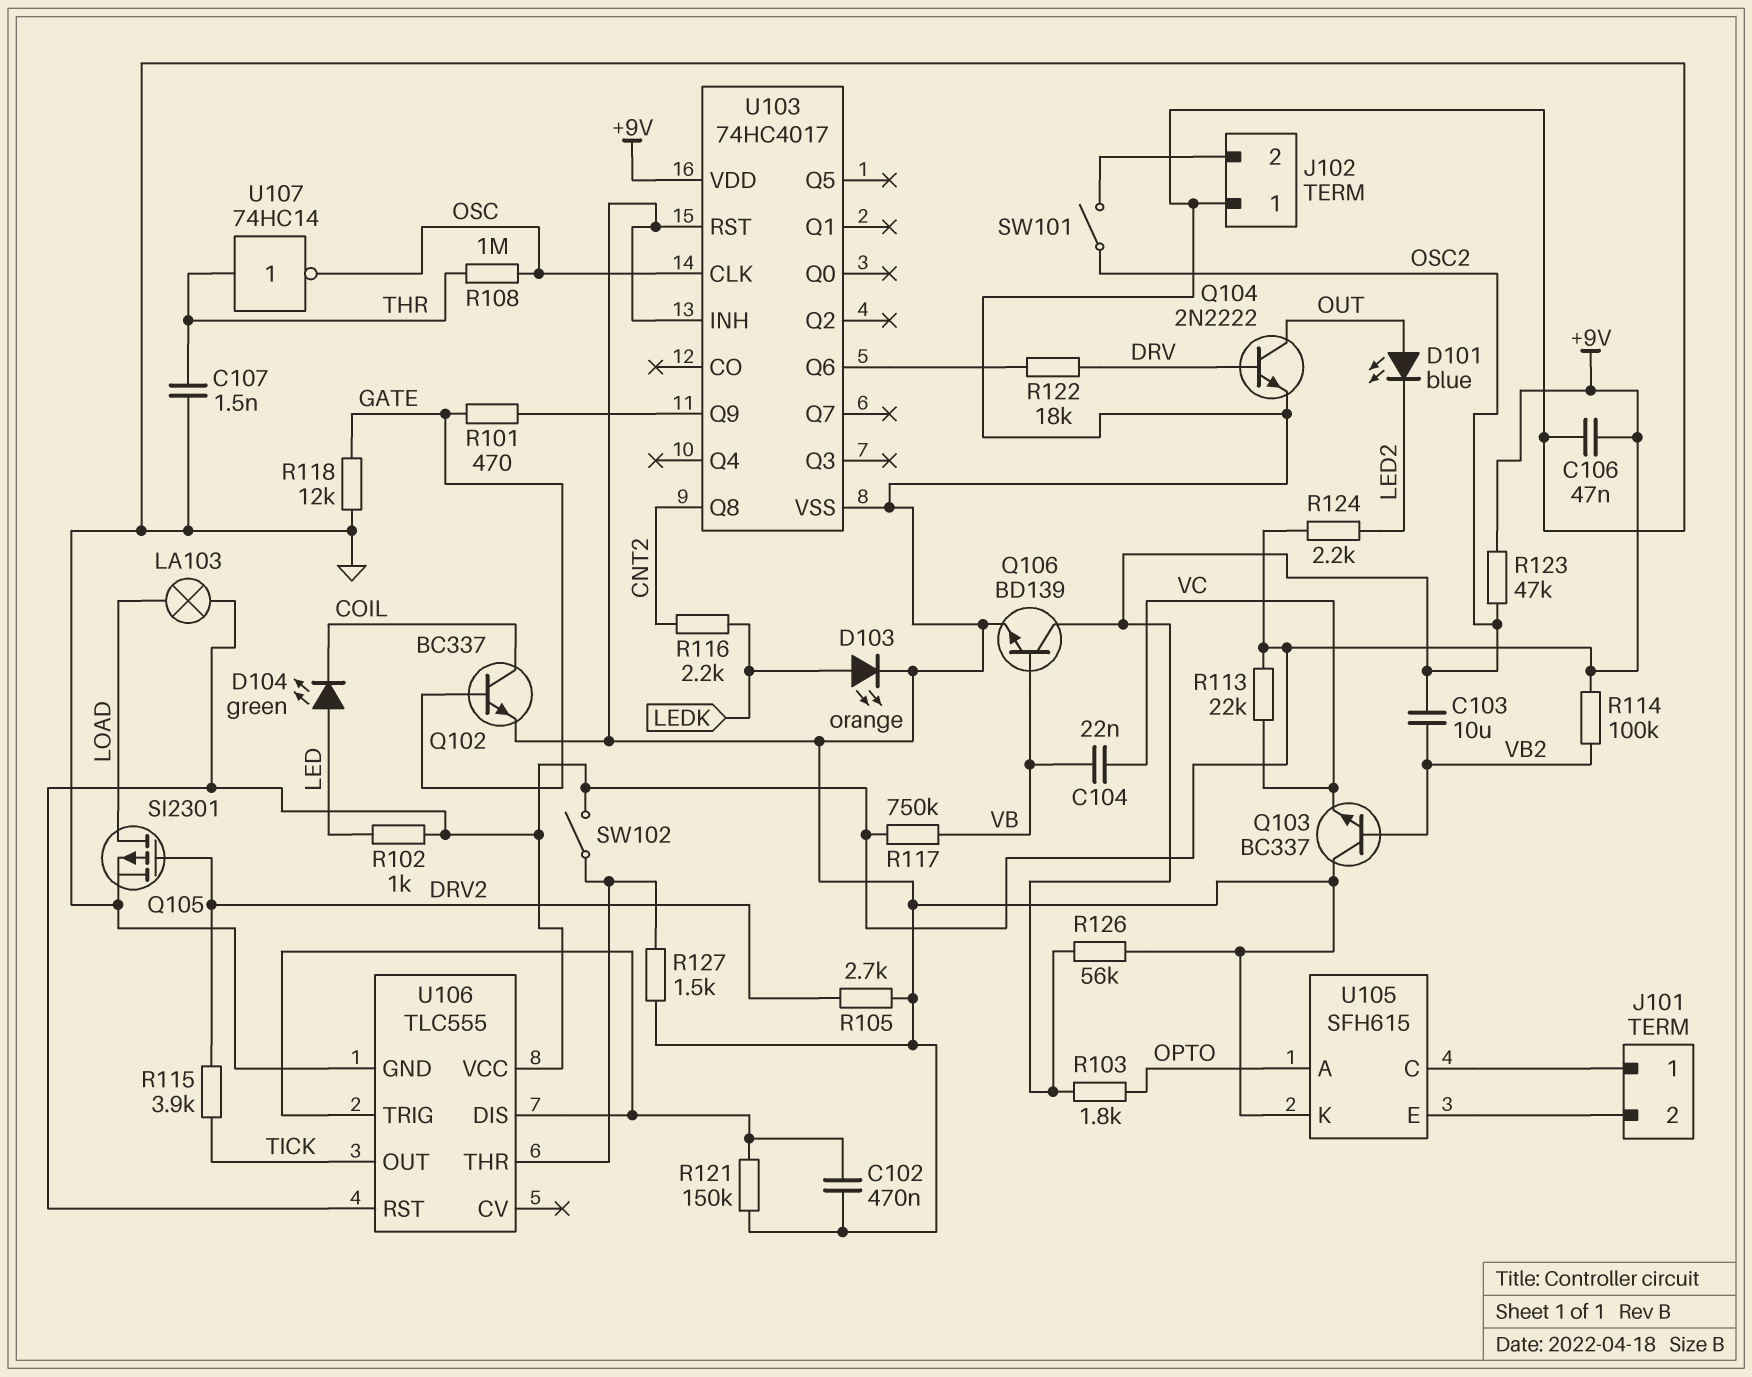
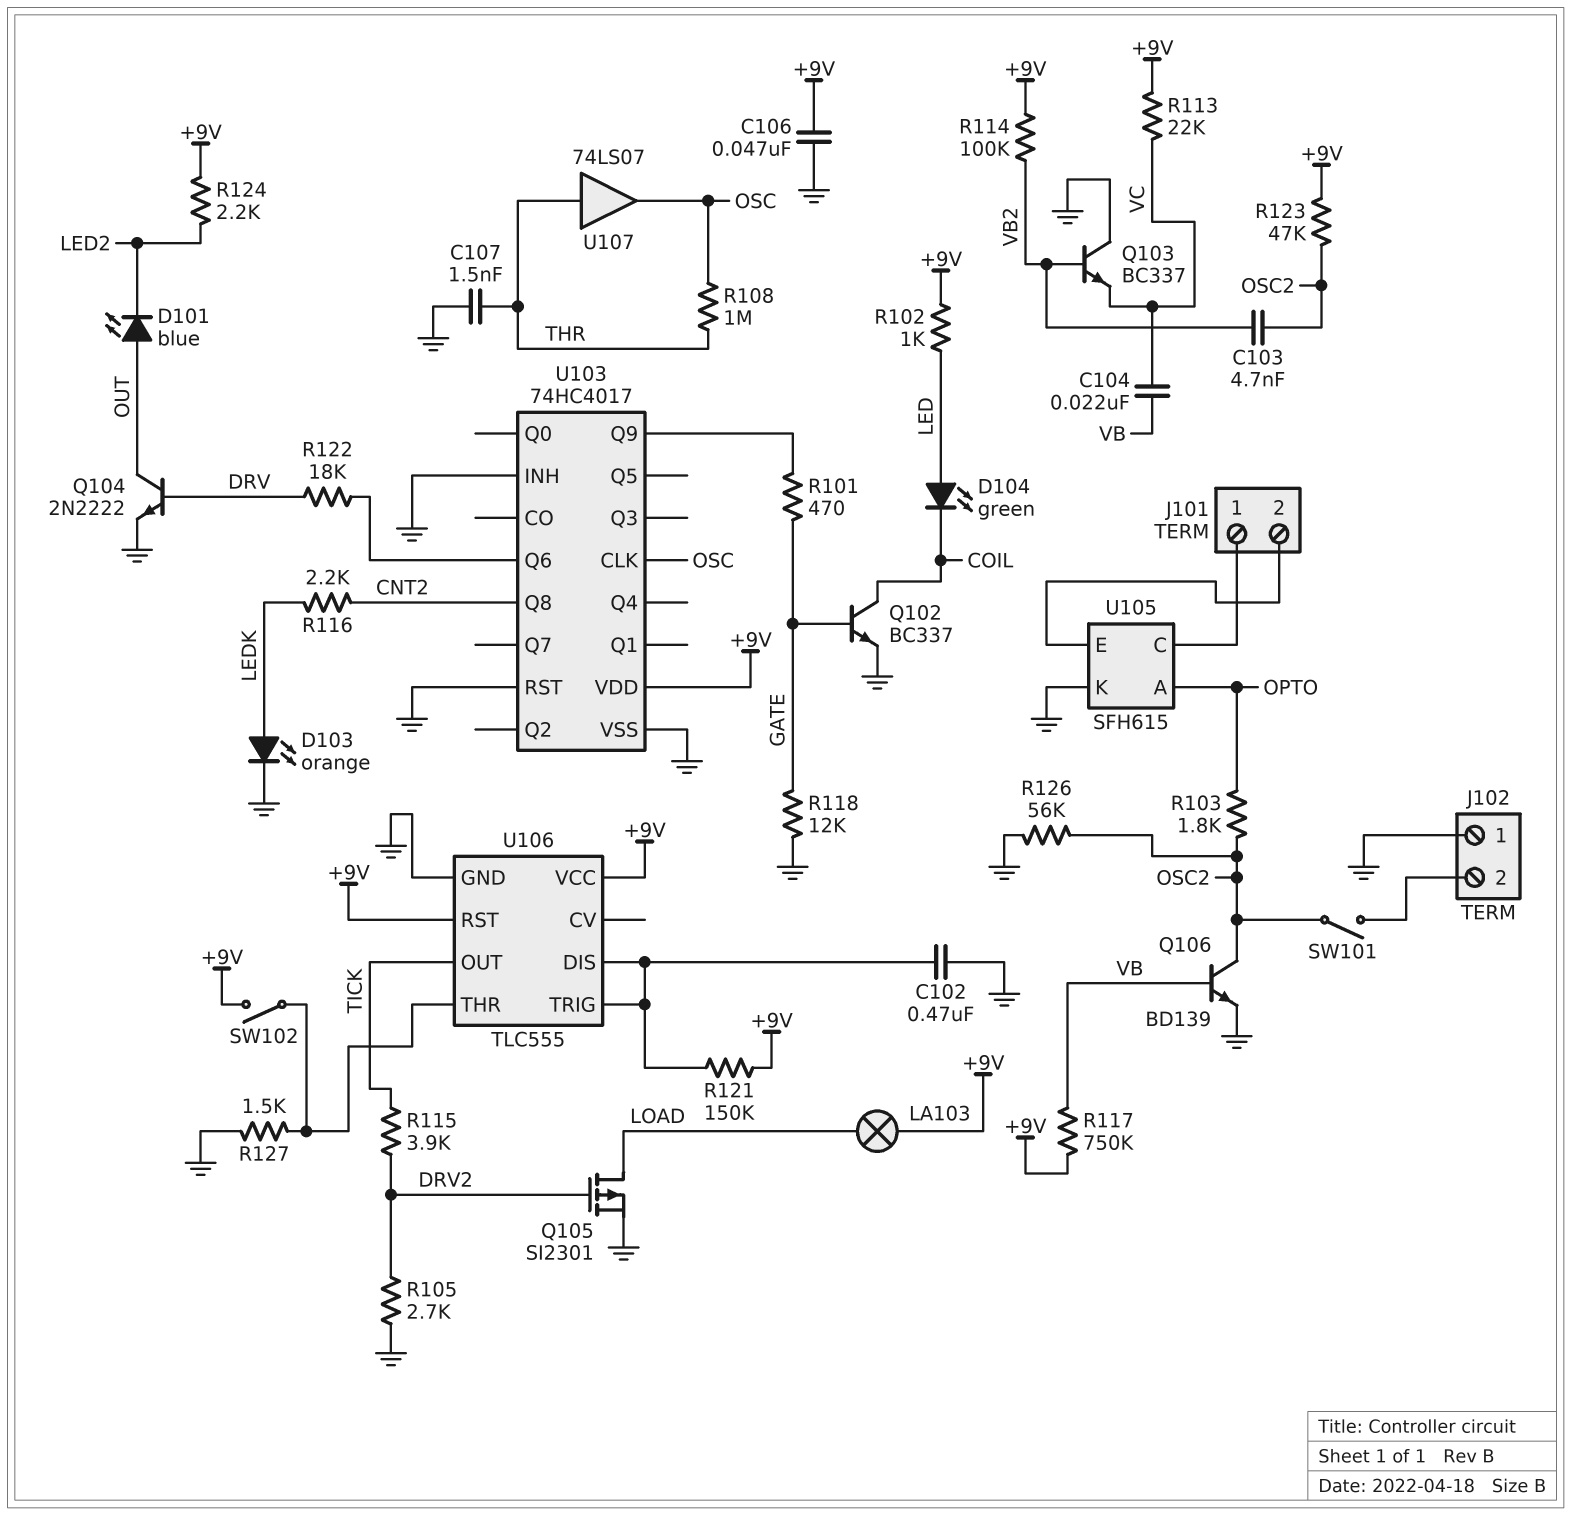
C103: 10uF (OSC2, VB2) -> 4.7nF (OSC2, VB2)
R121: 150k (GND, U106/DIS) -> 150k (+9V, U106/DIS)
U107: NOT 74HC14 (in THR, out OSC) -> buffer 74LS07 (in THR, out OSC)

